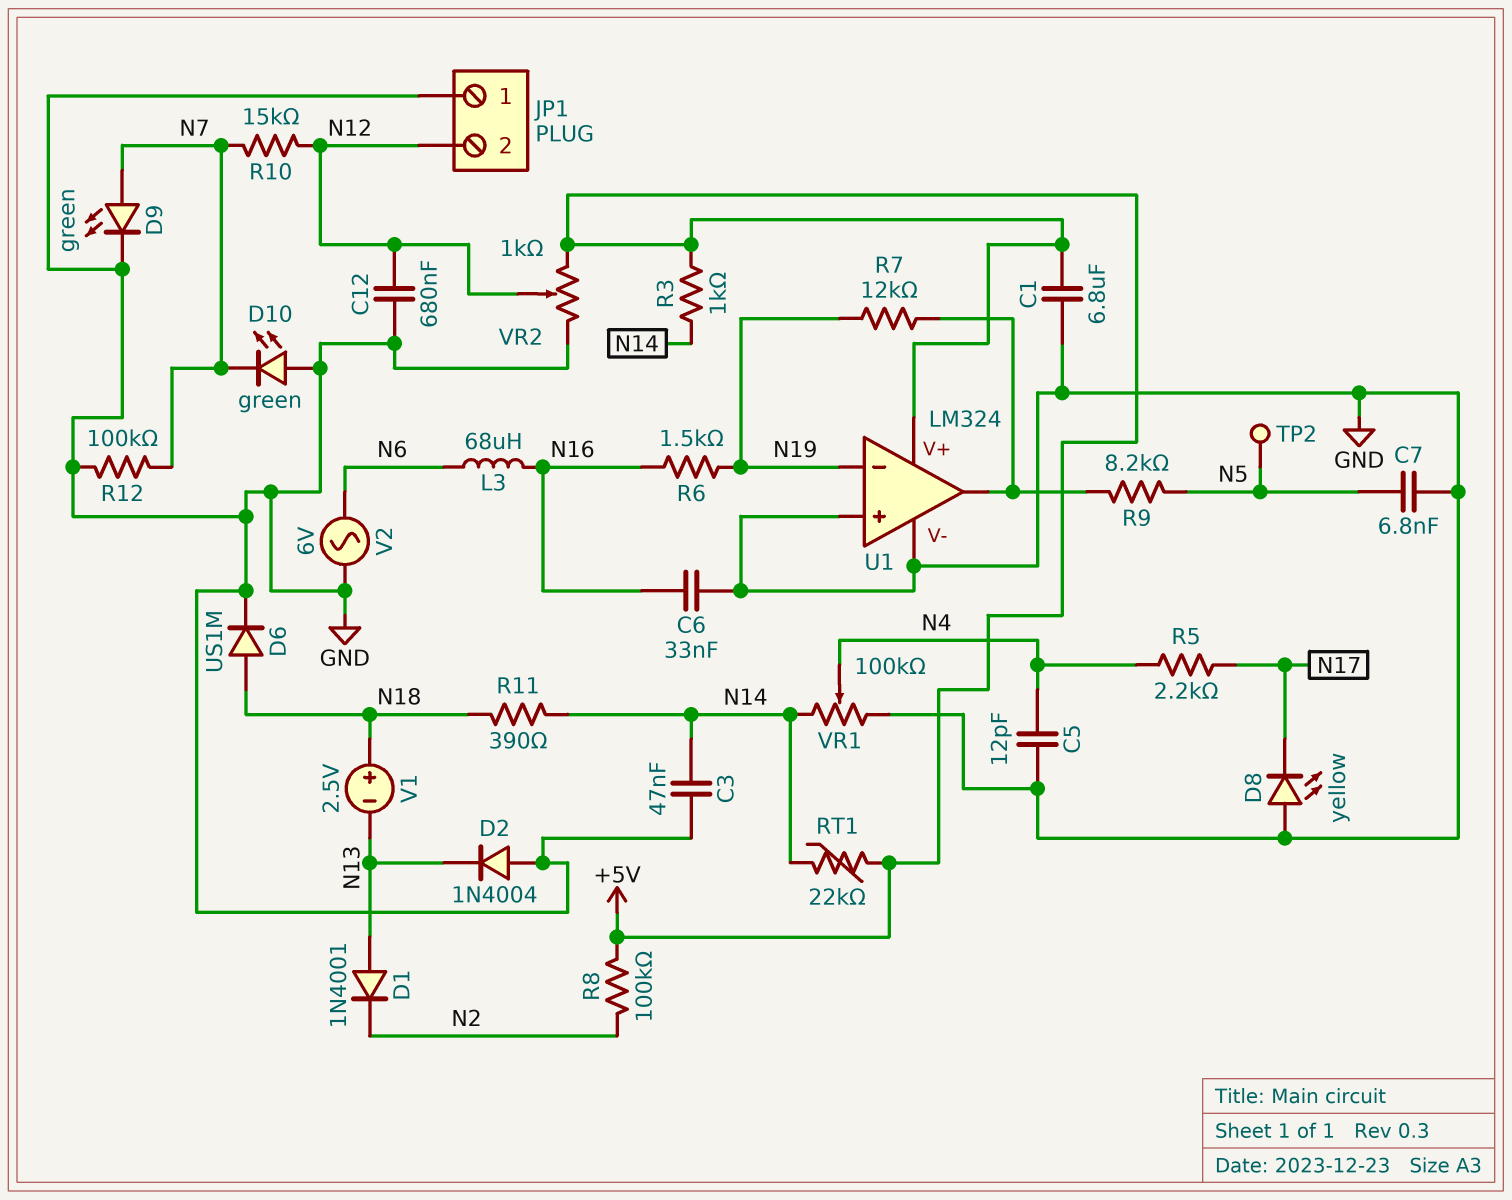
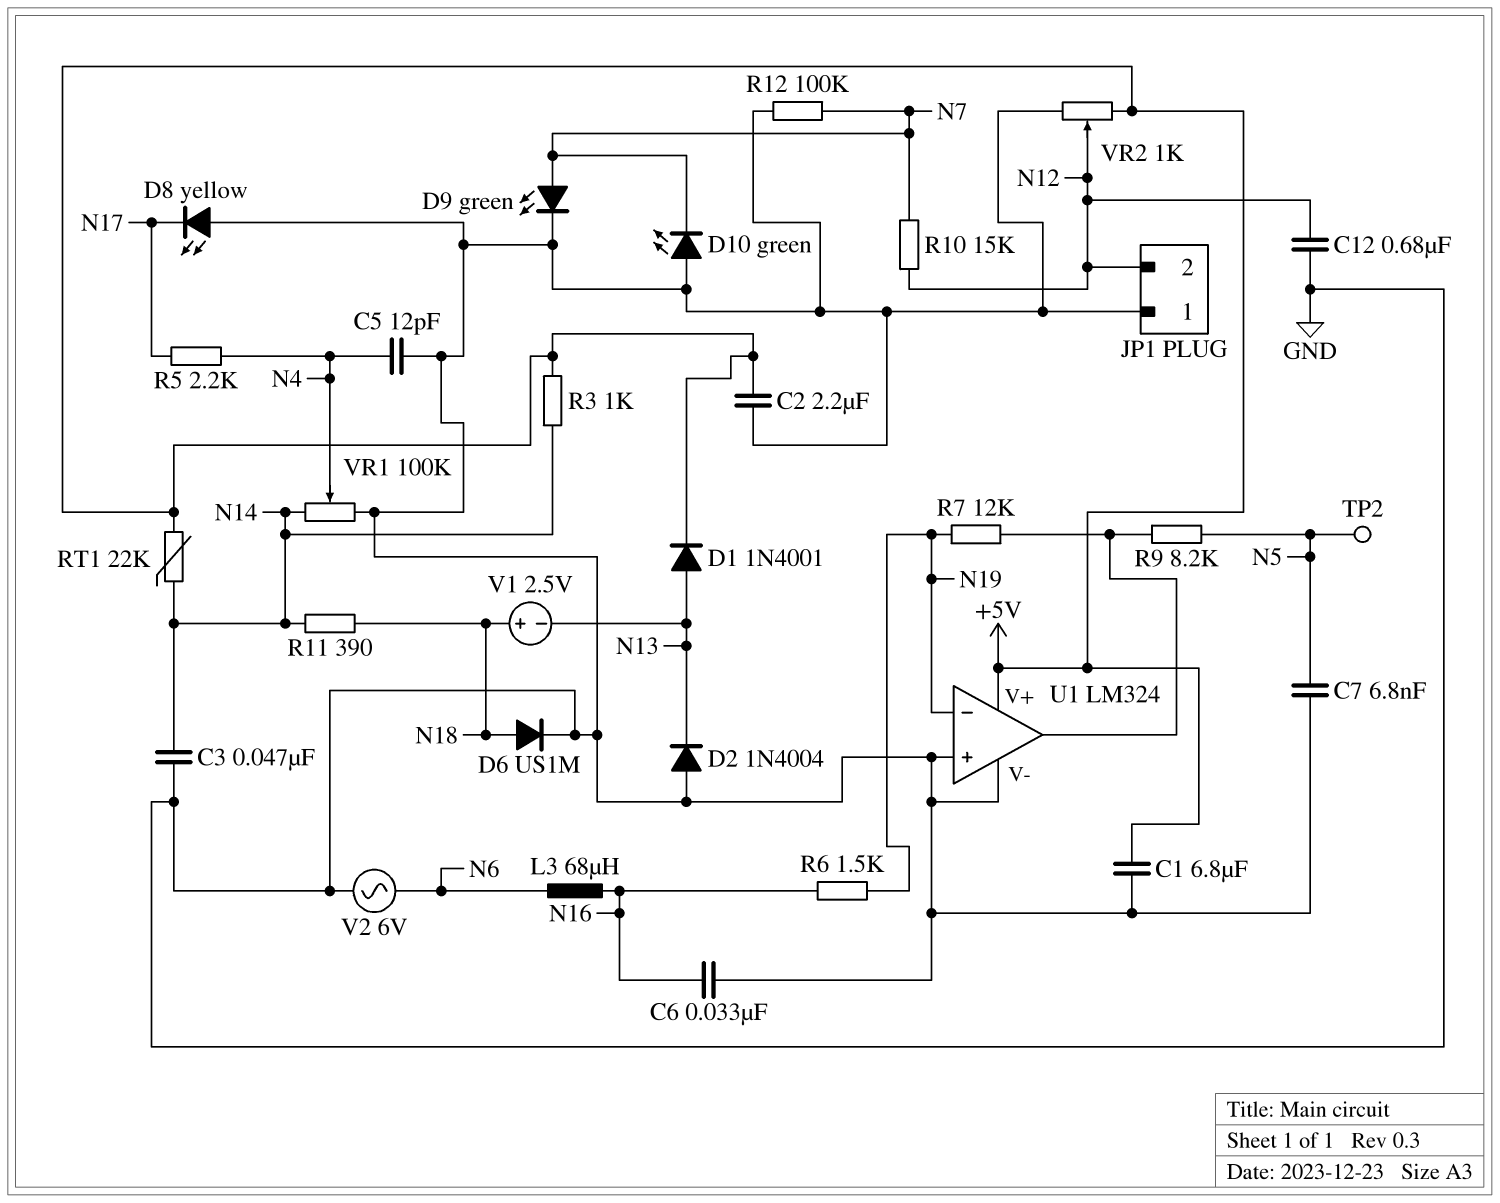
C2: none -> 2.2uF (+5V, GND)
D1: diode 1N4001 (A N13, K N2) -> diode 1N4001 (A N13, K +5V)
R8: 100k (+5V, N2) -> none

